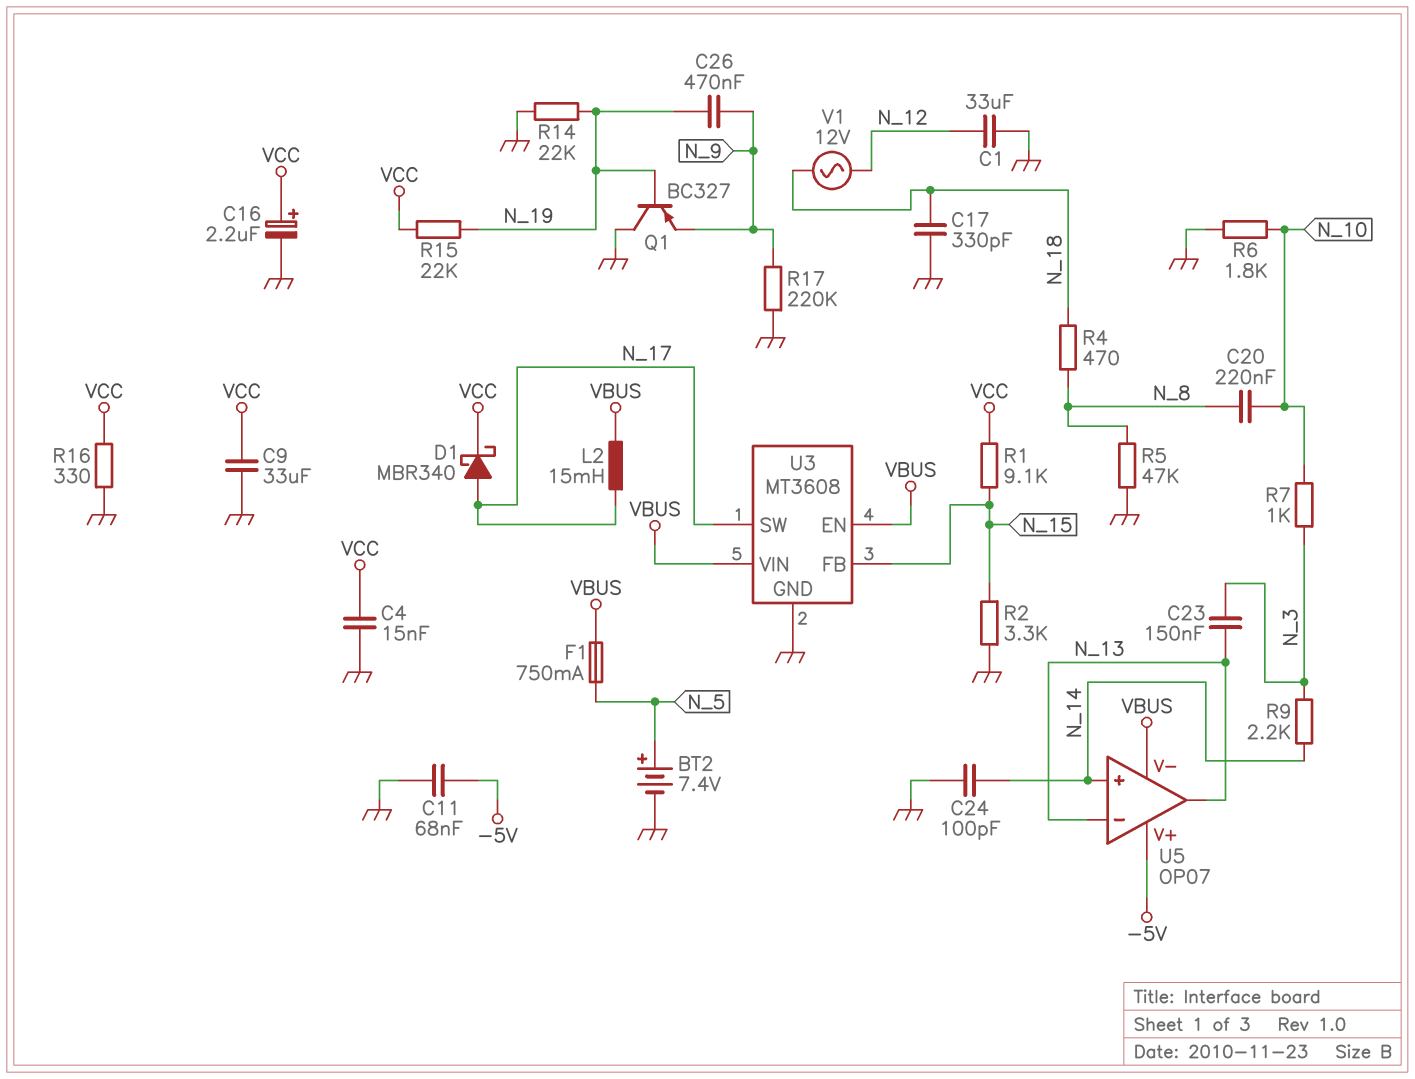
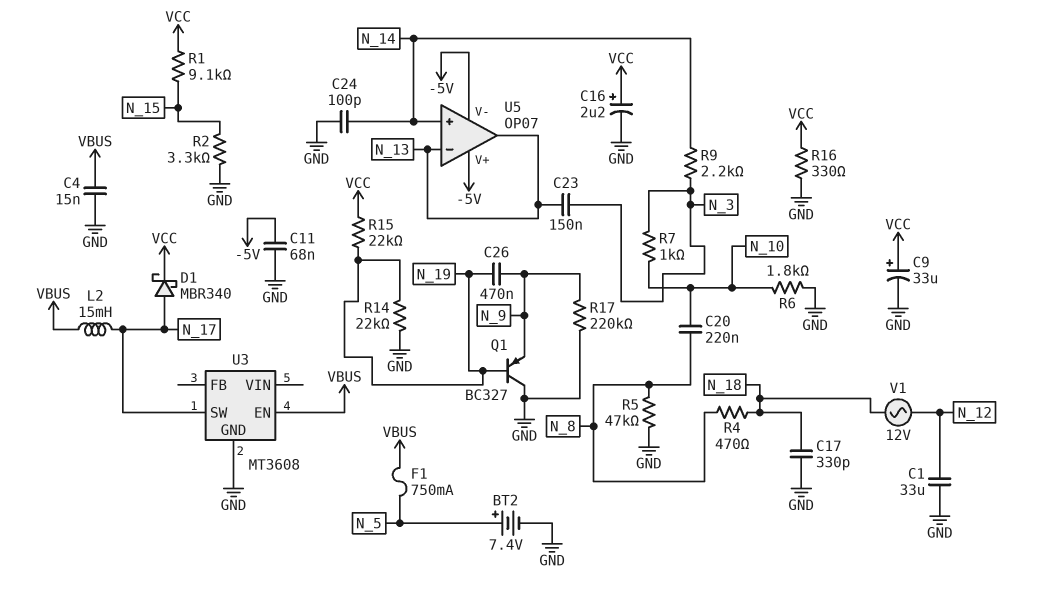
C4: 15nF (GND, VCC) -> 15nF (GND, VBUS)
C9: 33uF (GND, VCC) -> 33uF (plus VCC, minus GND)
U3 pin FB: N_15 -> none
U3 pin VIN: VBUS -> none
U5 pin V-: VBUS -> -5V

